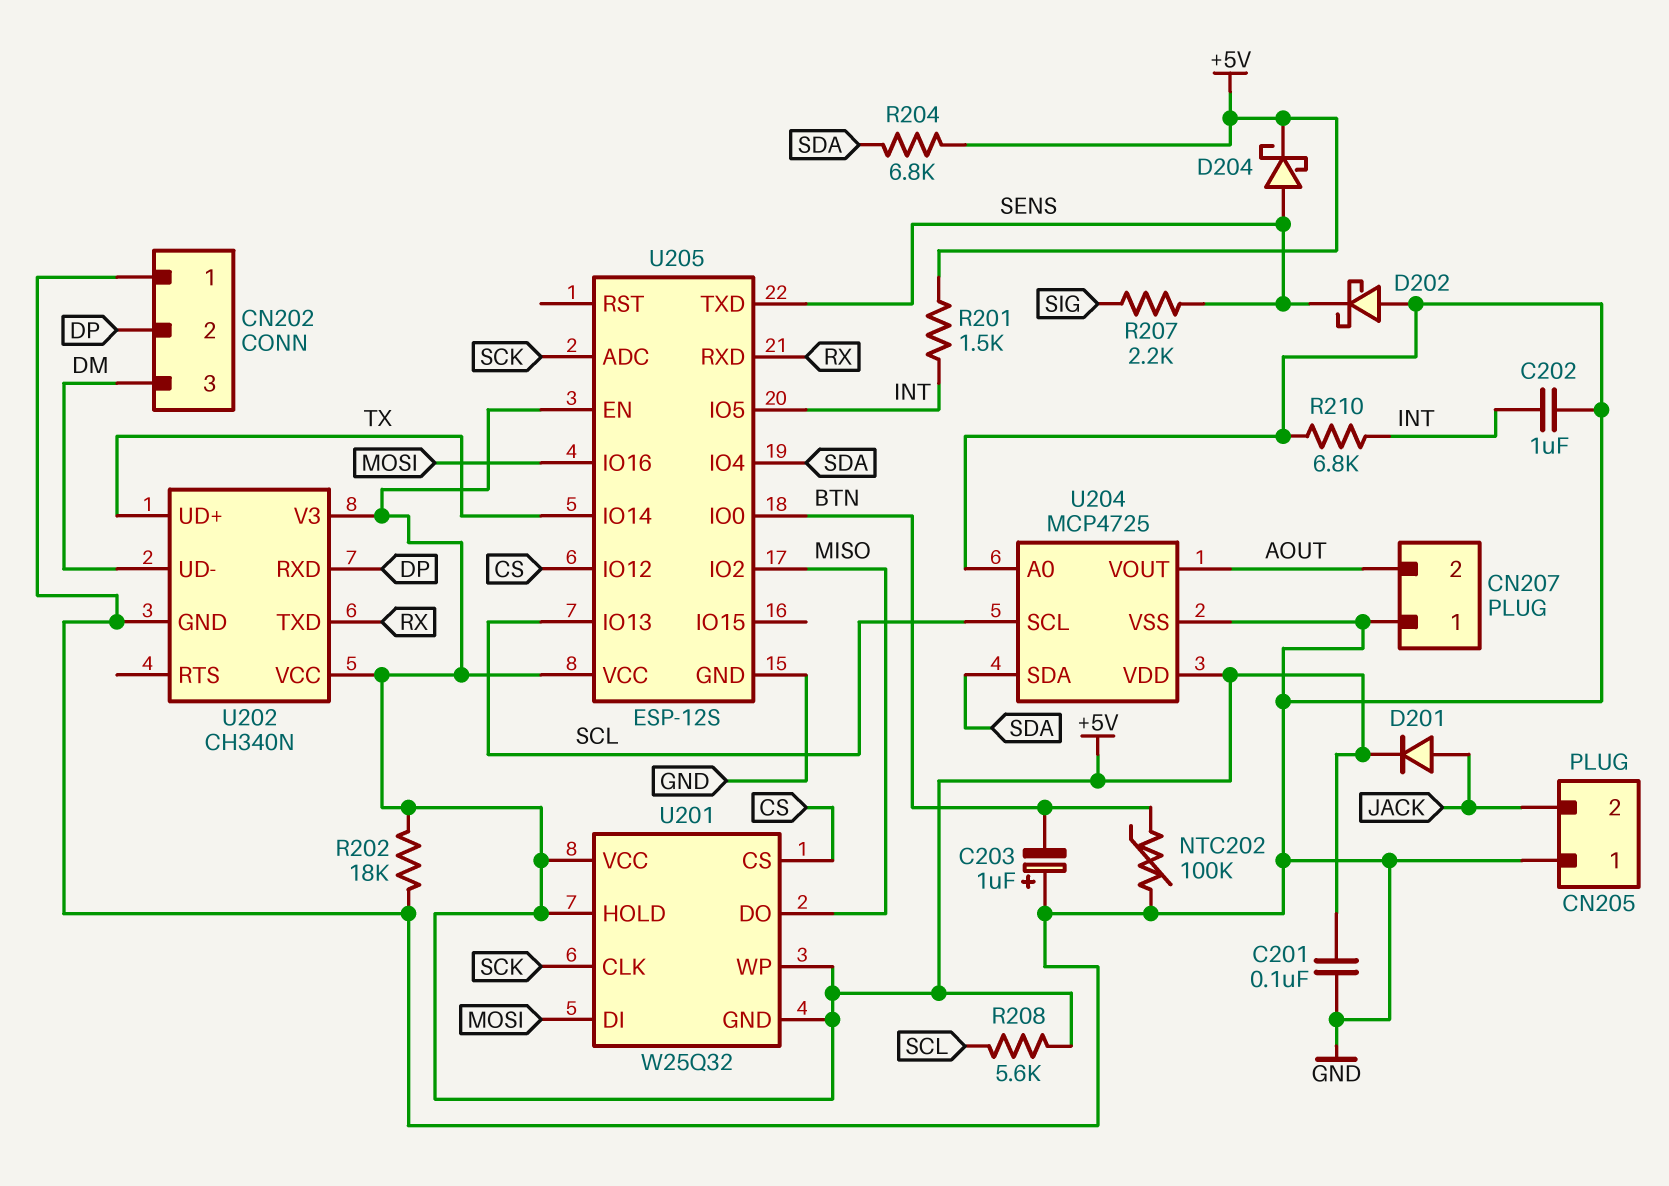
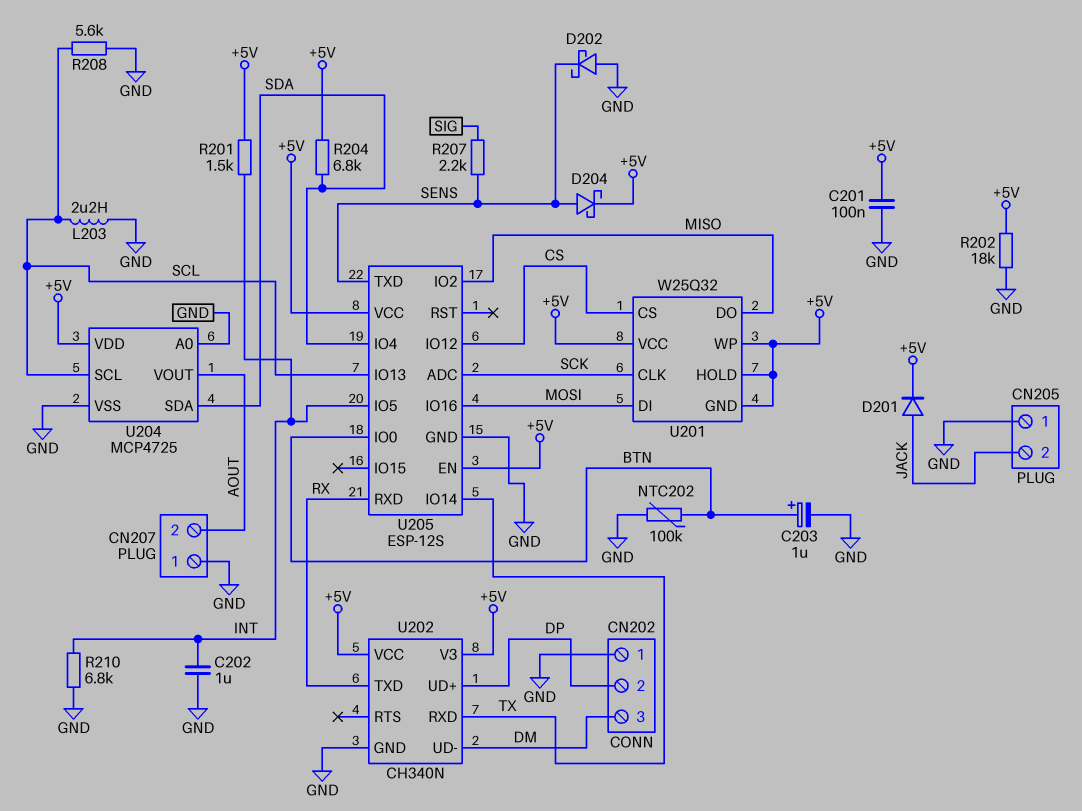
C203: 1uF (plus GND, minus BTN) -> 1uF (plus BTN, minus GND)
L203: none -> 2.2uH (GND, SCL)
R208: 5.6k (+5V, SCL) -> 5.6k (GND, SCL)
U202 pin RXD: DP -> TX
U202 pin UD+: TX -> DP

